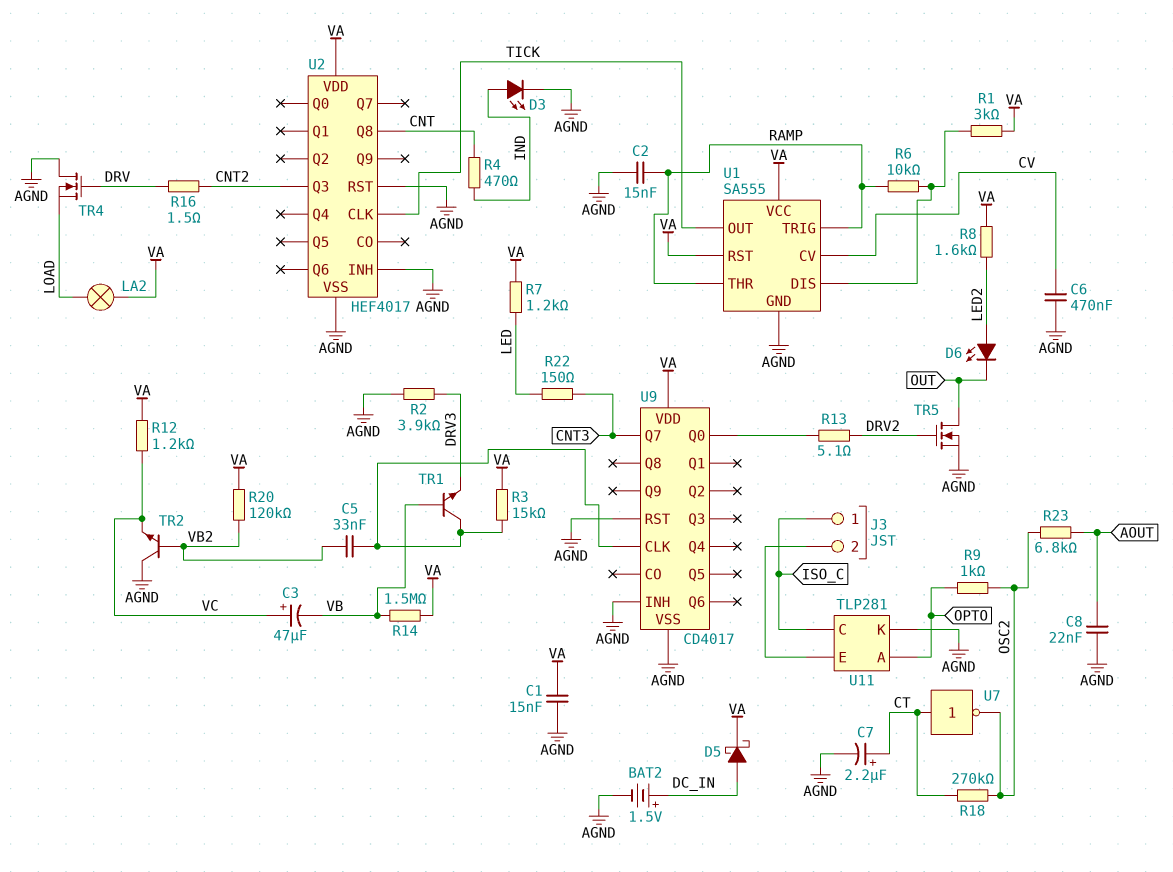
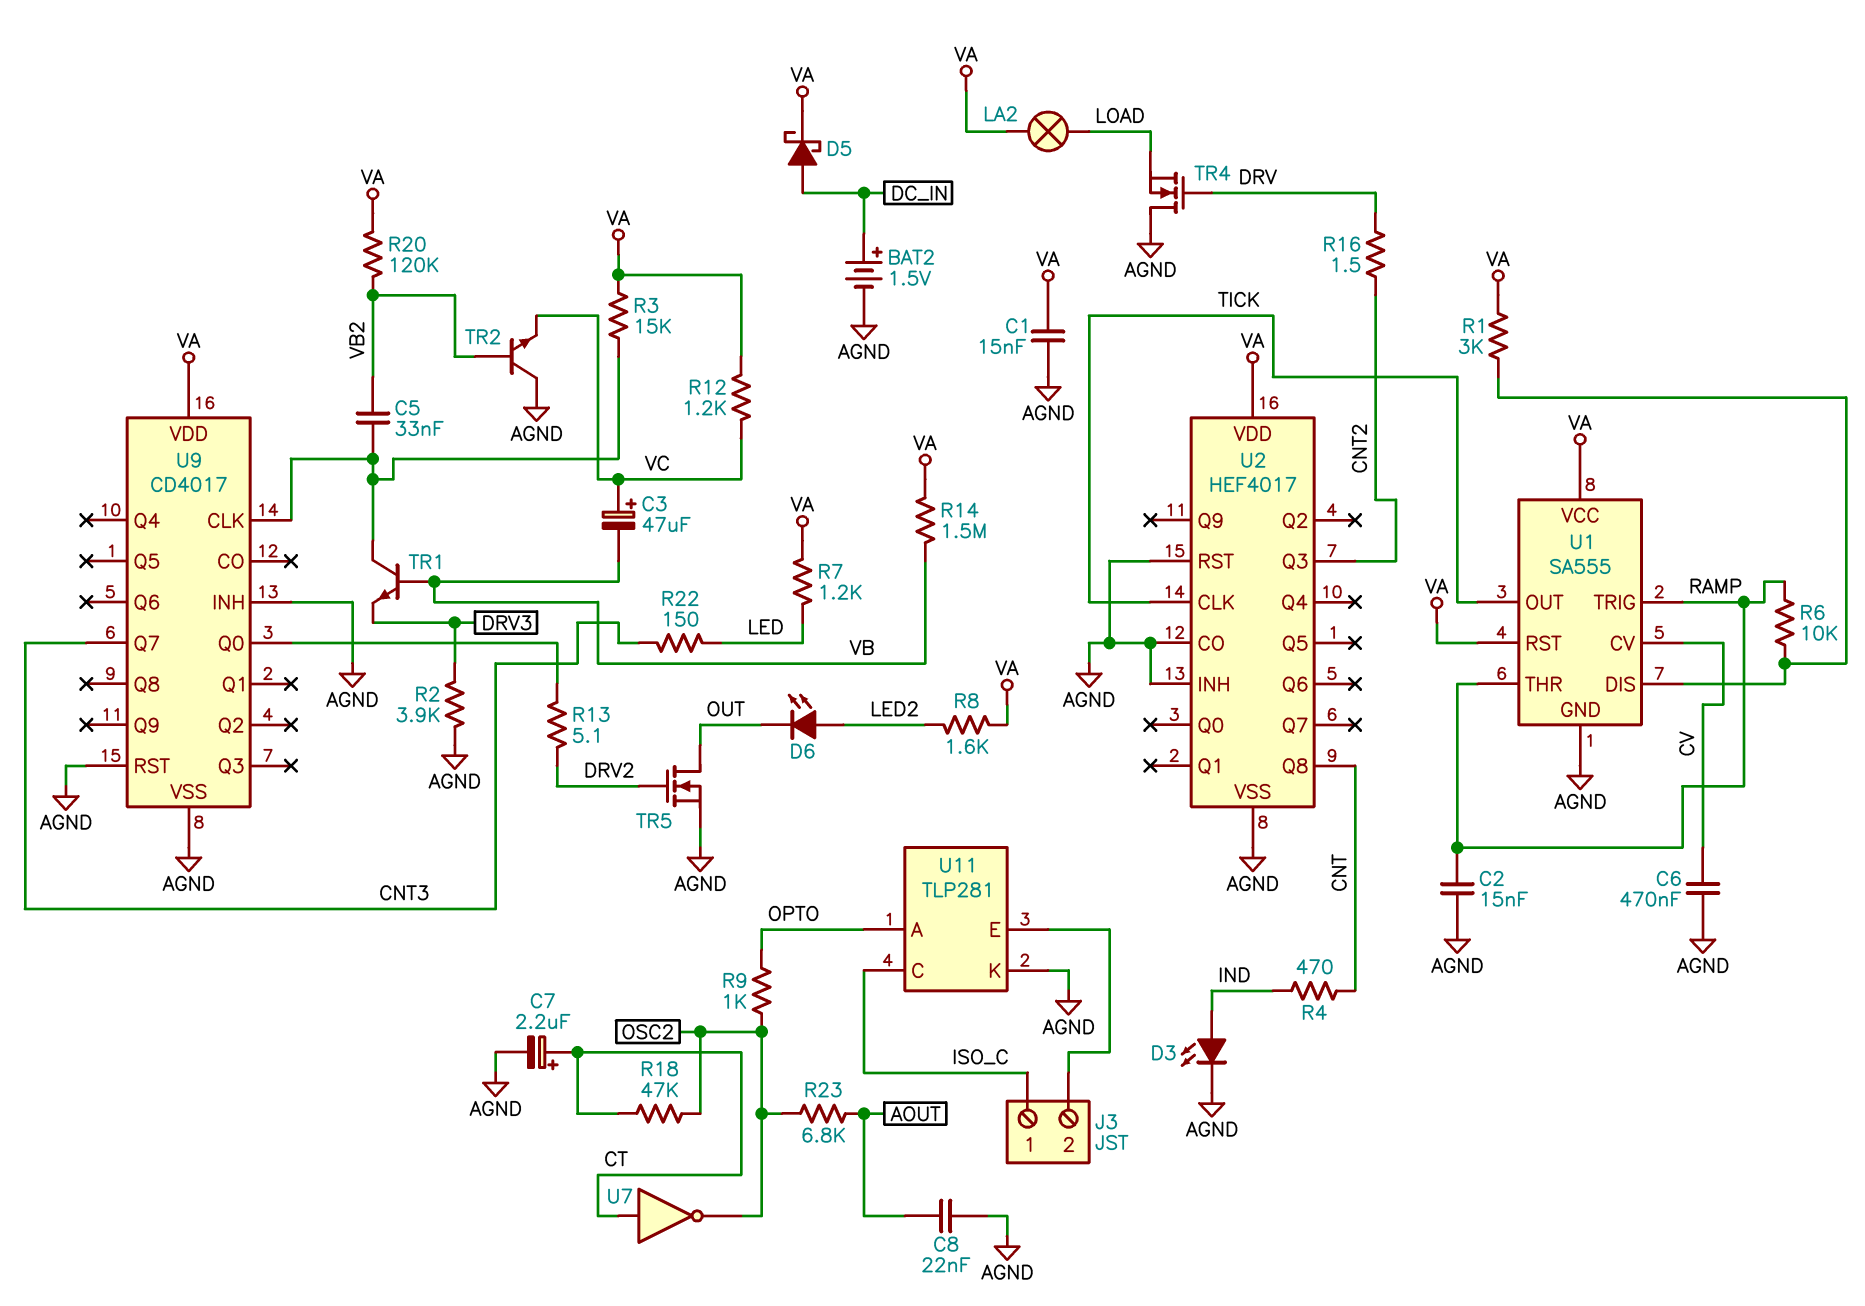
R18: 270k (CT, OSC2) -> 47k (CT, OSC2)
U2 pin CO: none -> AGND

